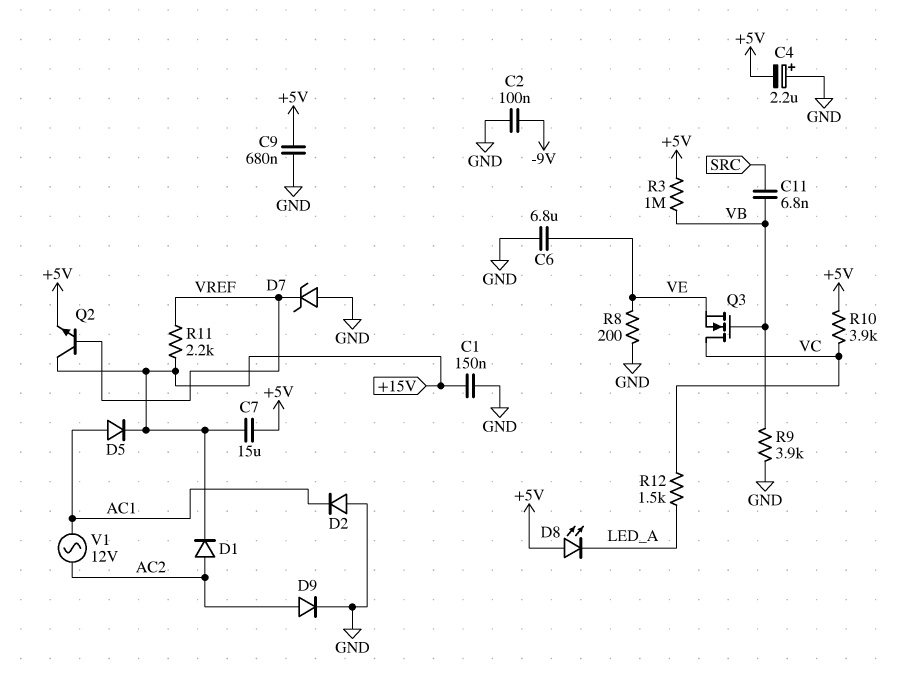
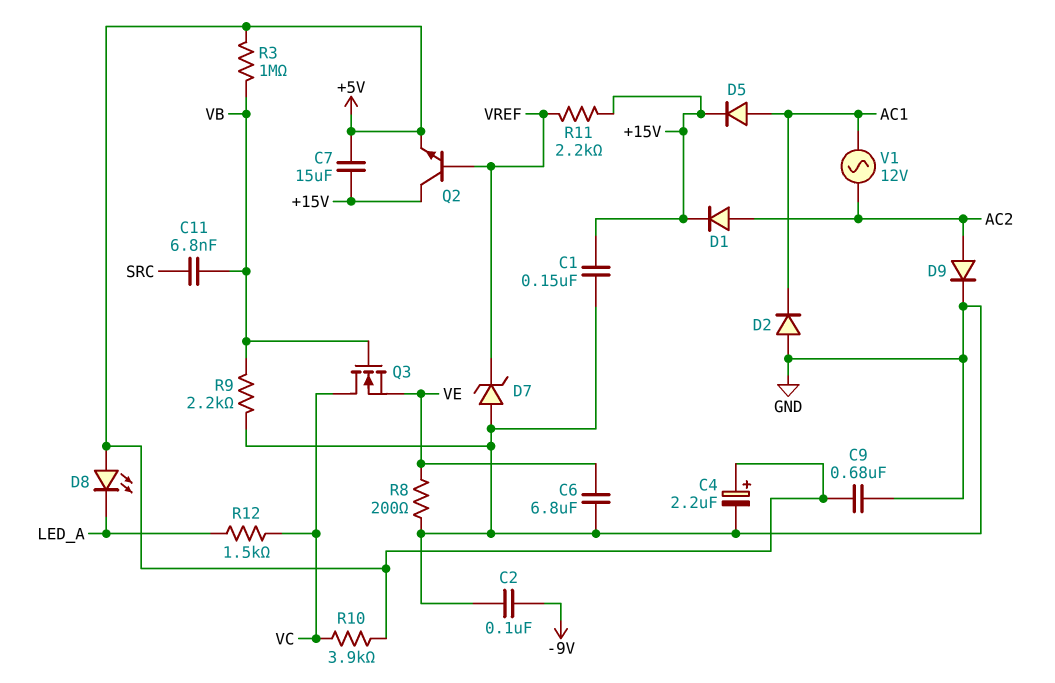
C4: 2.2uF (plus GND, minus +5V) -> 2.2uF (plus +5V, minus GND)
R9: 3.9k (GND, VB) -> 2.2k (GND, VB)

